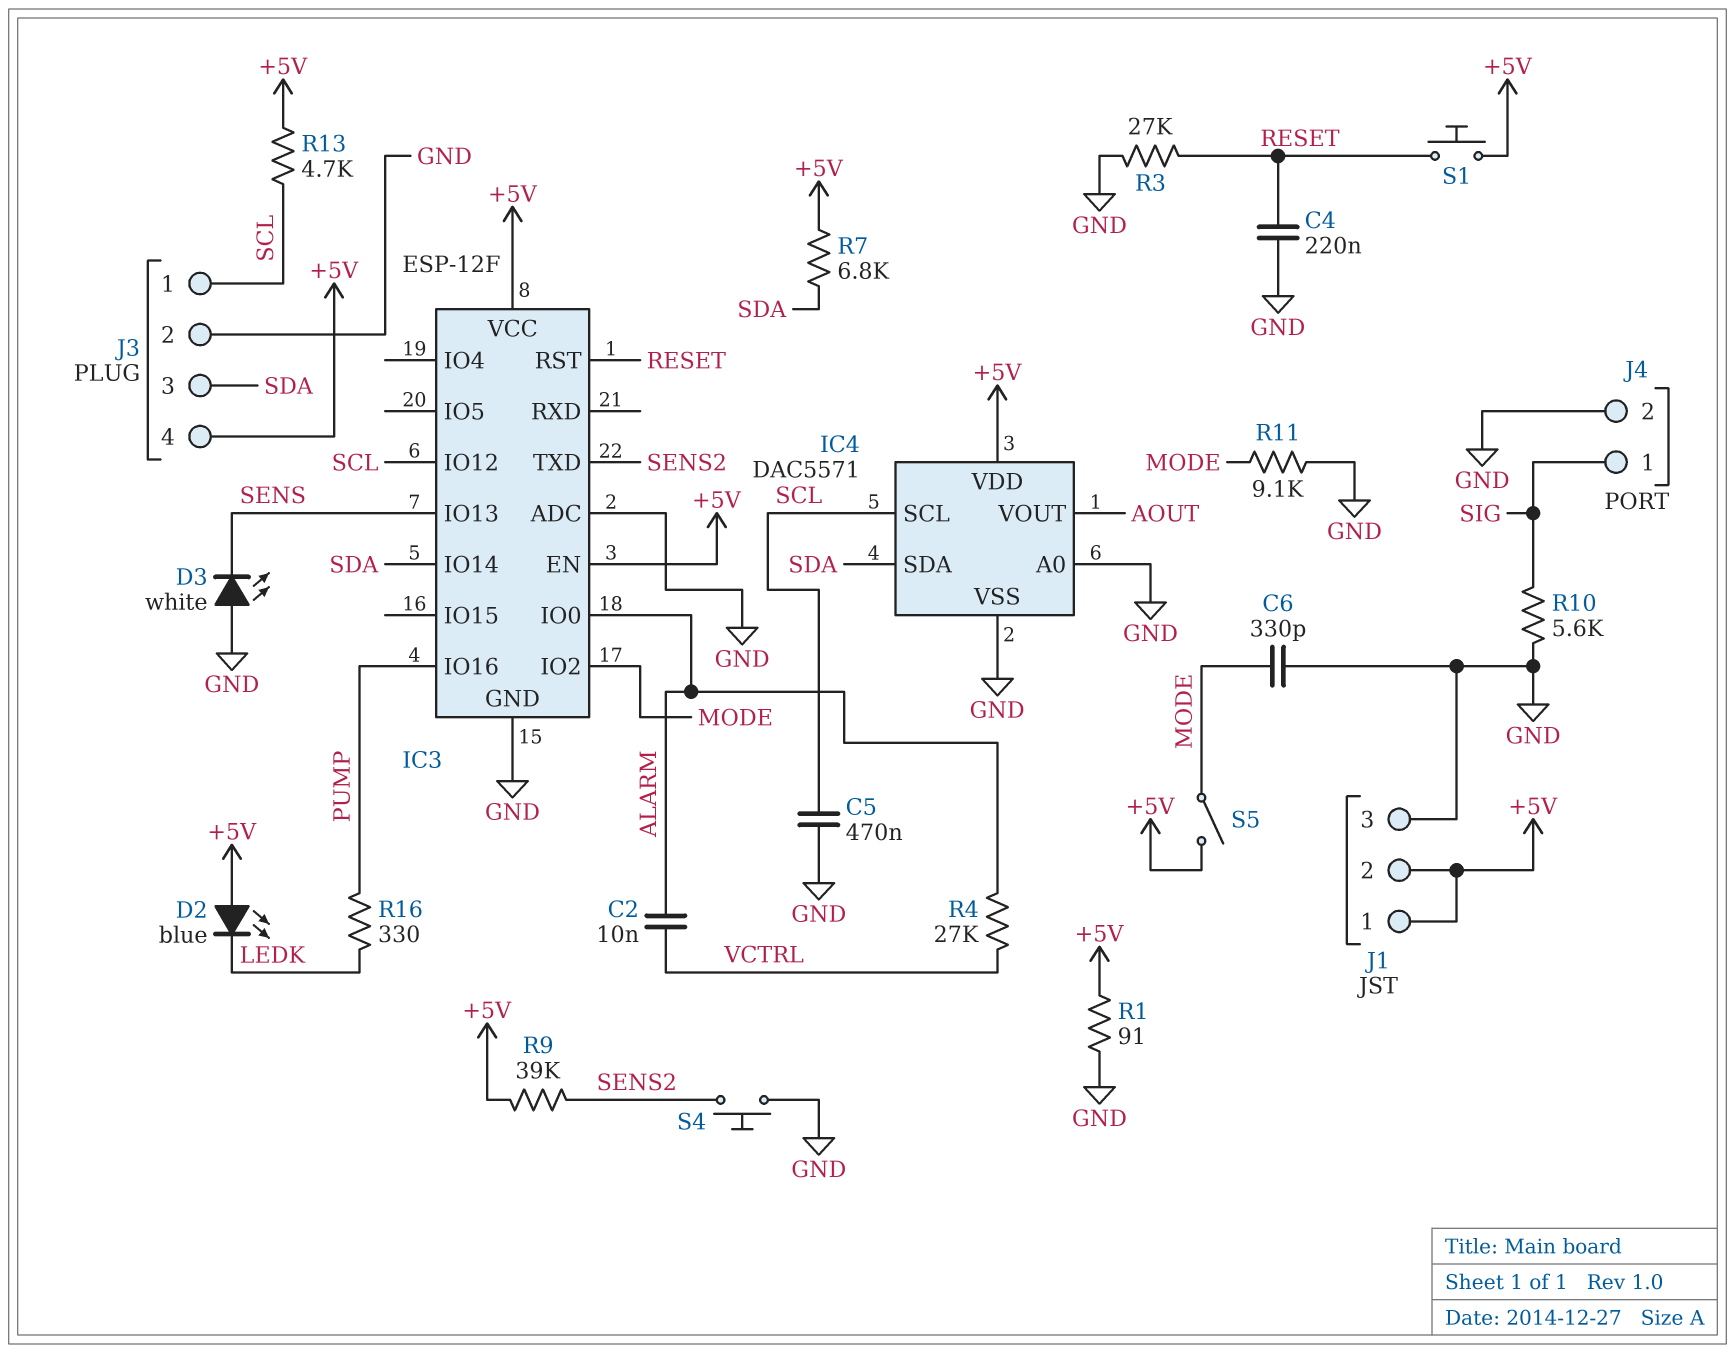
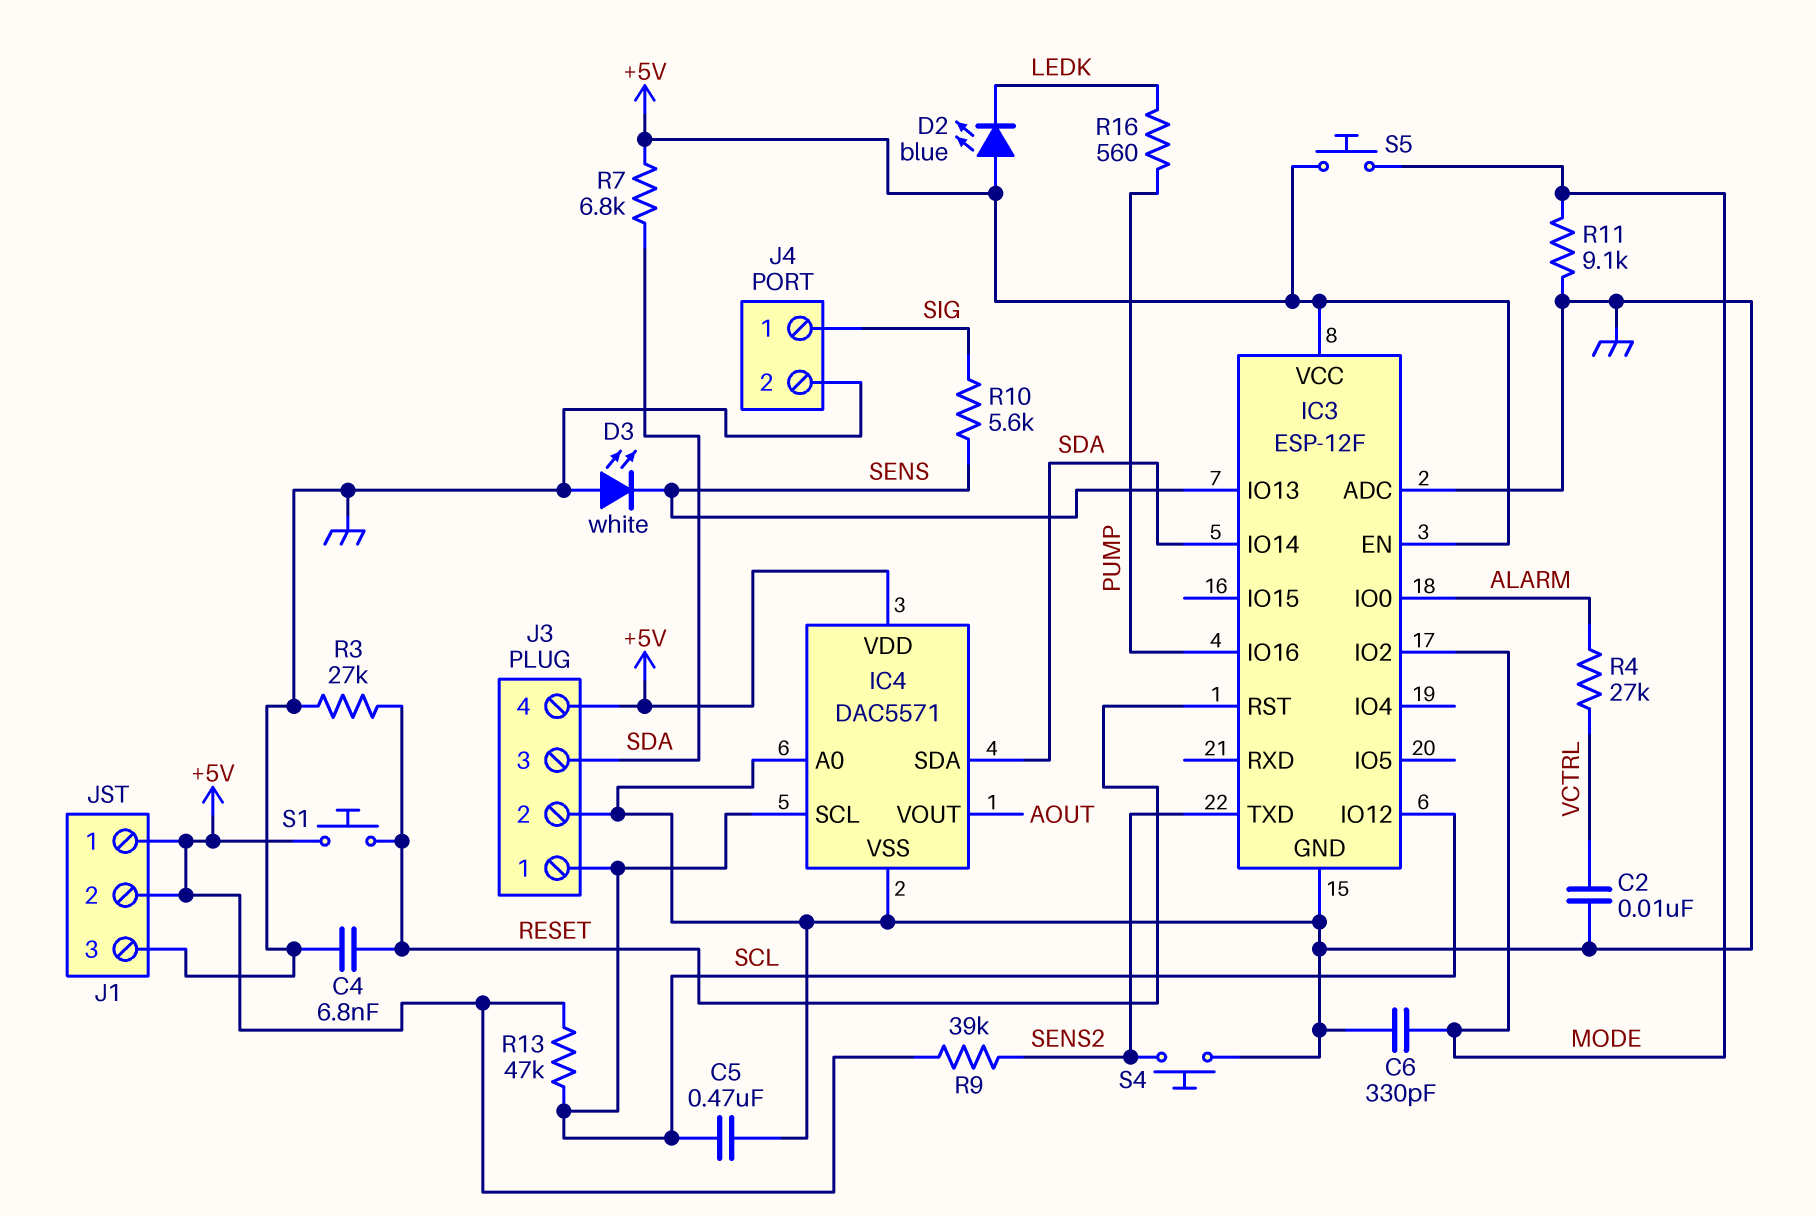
C2: 10nF (ALARM, VCTRL) -> 10nF (GND, VCTRL)
C4: 220nF (GND, RESET) -> 6.8nF (GND, RESET)
R1: 91 (+5V, GND) -> none
R10: 5.6k (GND, SIG) -> 5.6k (SENS, SIG)
R13: 4.7k (+5V, SCL) -> 47k (+5V, SCL)
R16: 330 (LEDK, PUMP) -> 560 (LEDK, PUMP)
S5: switch (+5V, MODE) -> button (+5V, MODE)

